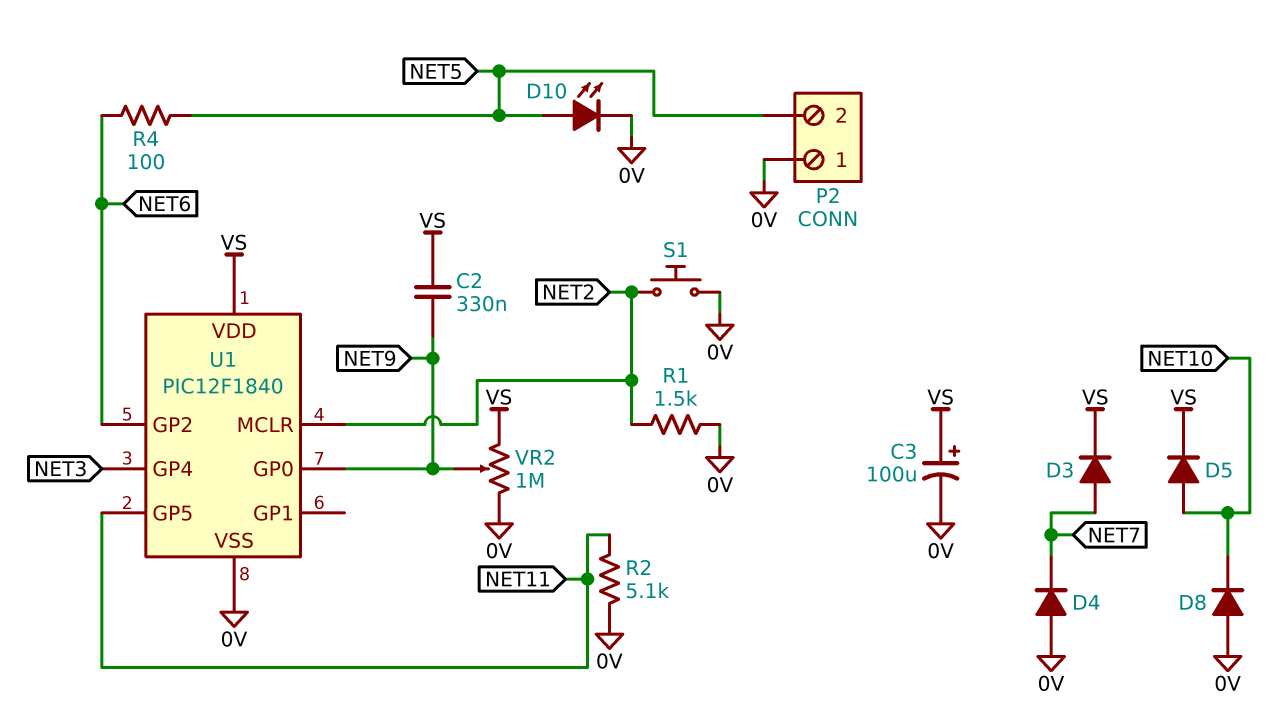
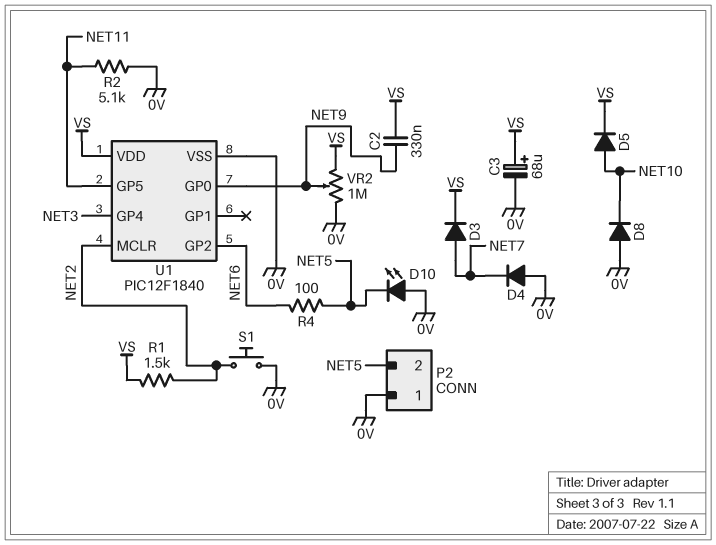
C3: 100uF (plus VS, minus 0V) -> 68uF (plus VS, minus 0V)
D10: LED (A NET5, K 0V) -> LED (A 0V, K NET5)
R1: 1.5k (0V, NET2) -> 1.5k (NET2, VS)

